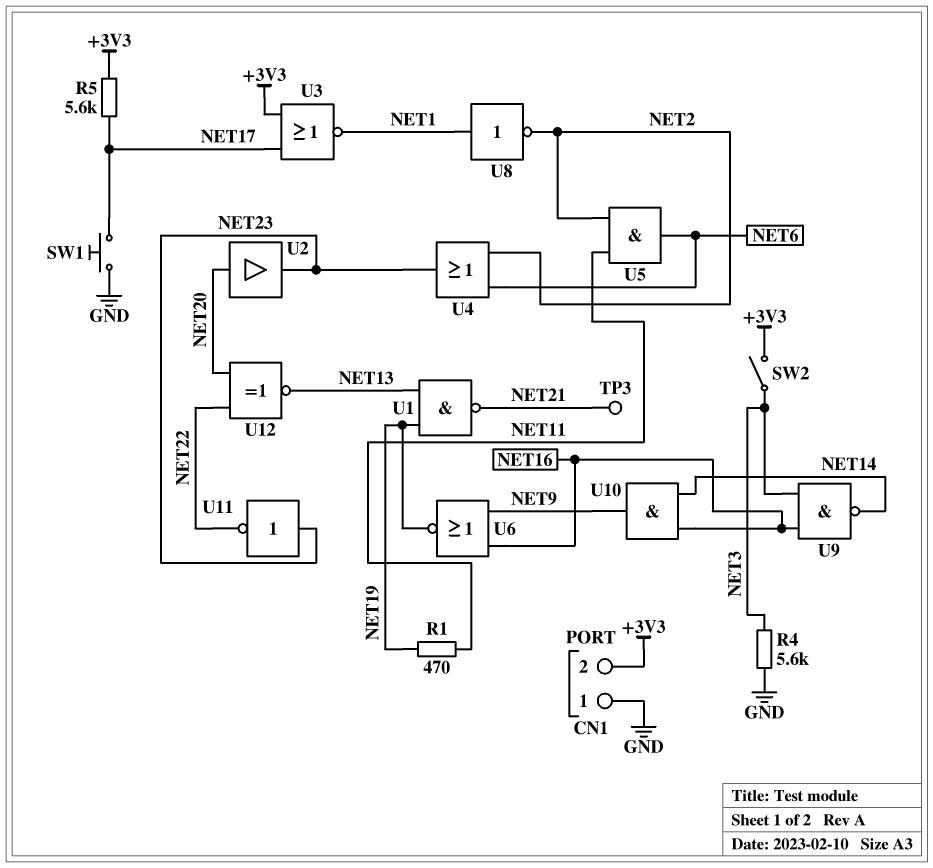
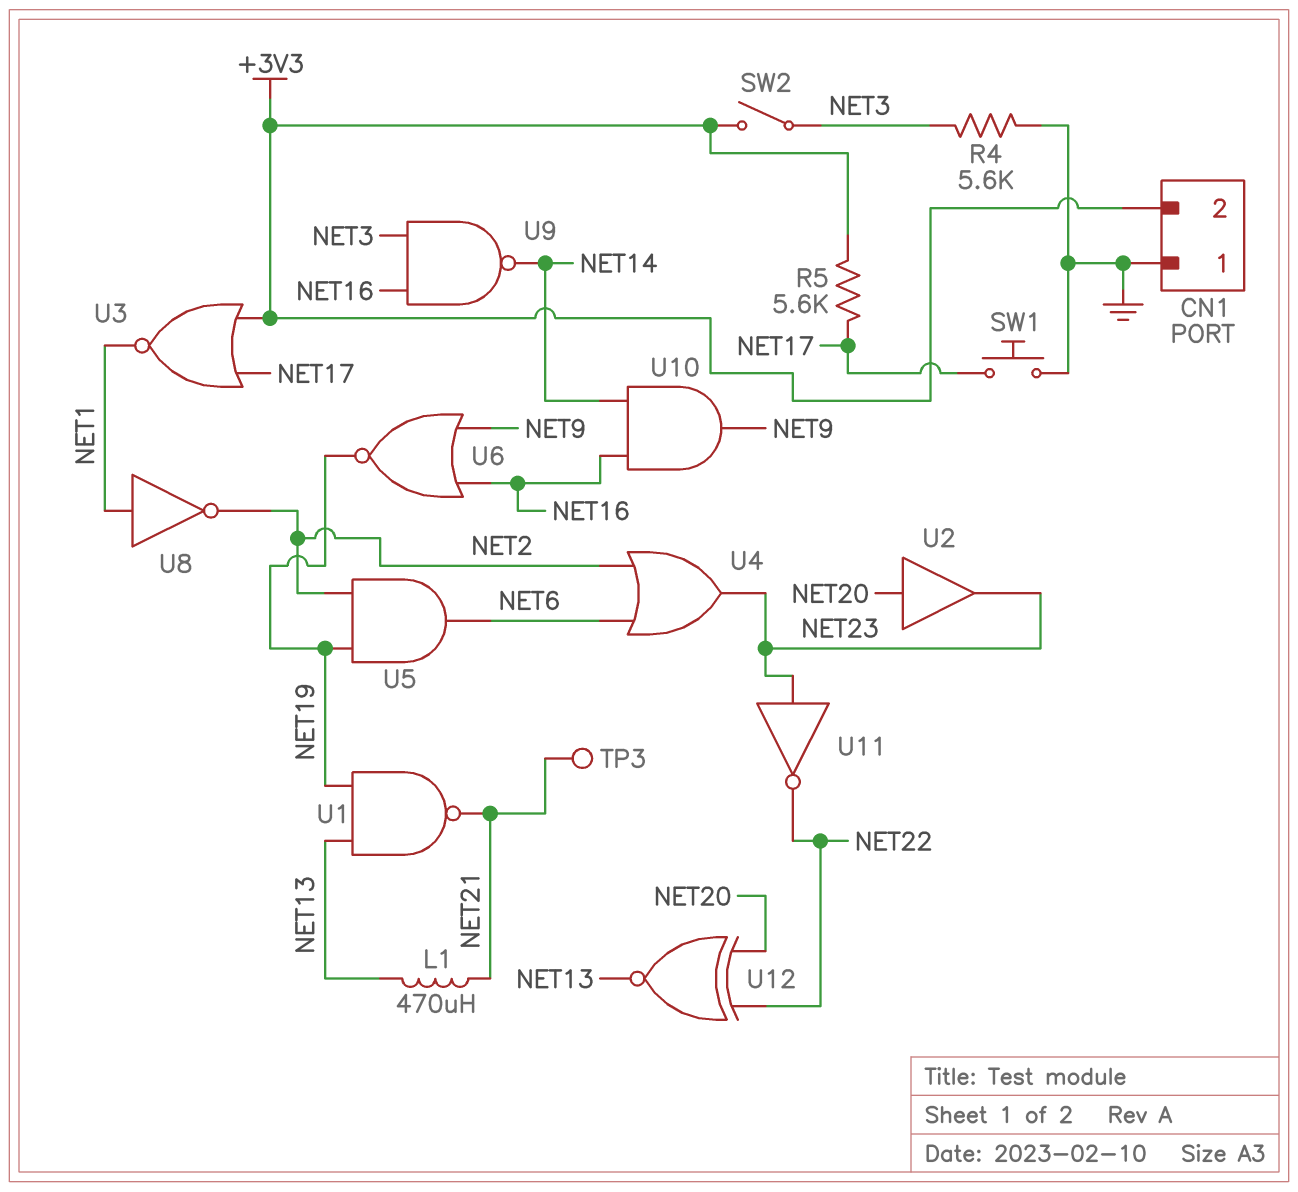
L1: none -> 470uH (NET13, NET21)
R1: 470 (NET11, NET19) -> none
U5: AND (in NET2, in NET11, out NET6) -> AND (in NET2, in NET19, out NET6)

